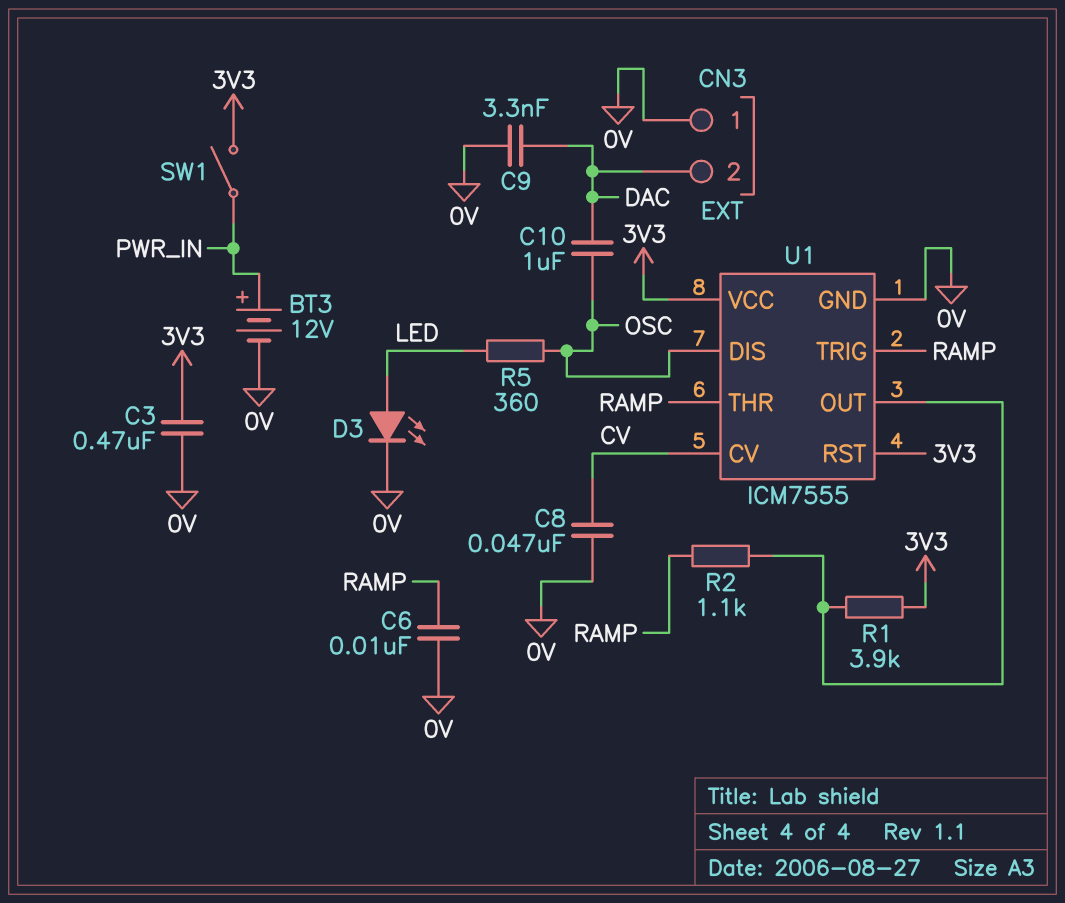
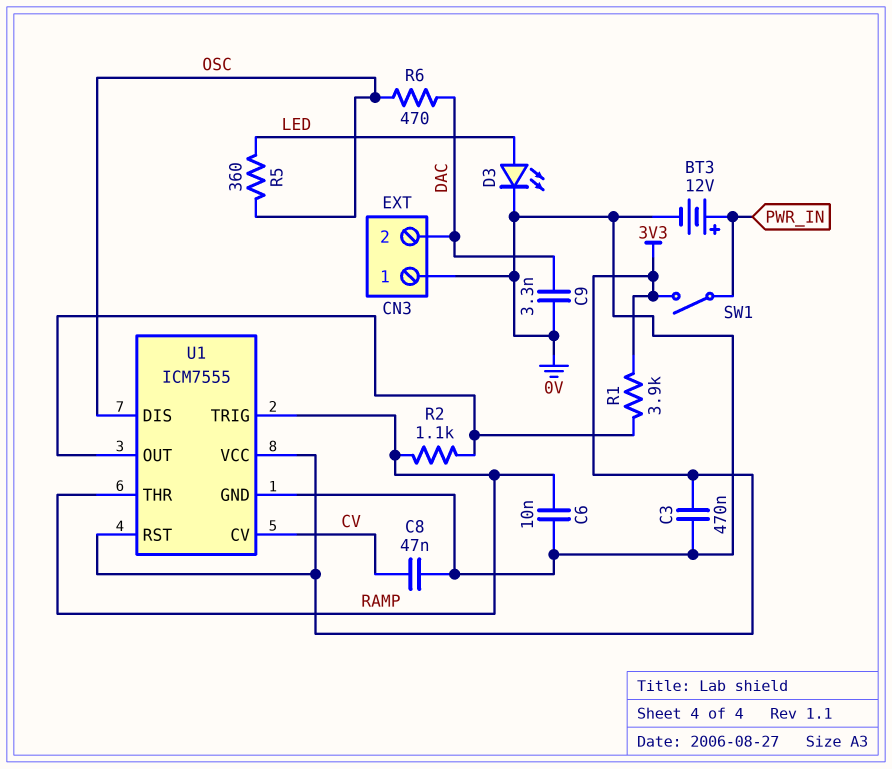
C10: 1uF (DAC, OSC) -> none
R6: none -> 470 (DAC, OSC)

